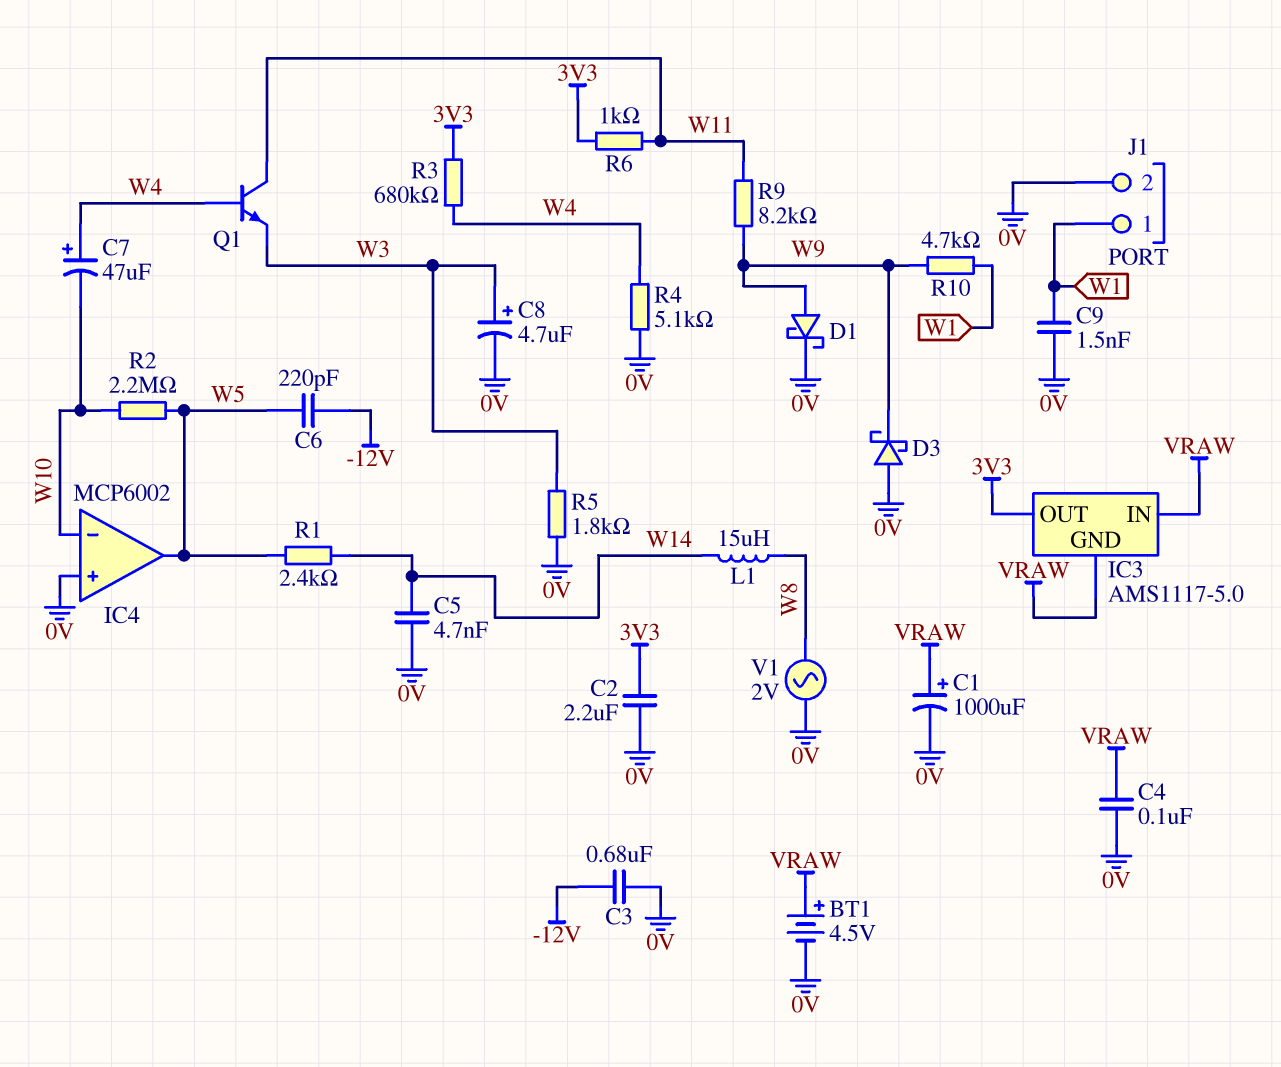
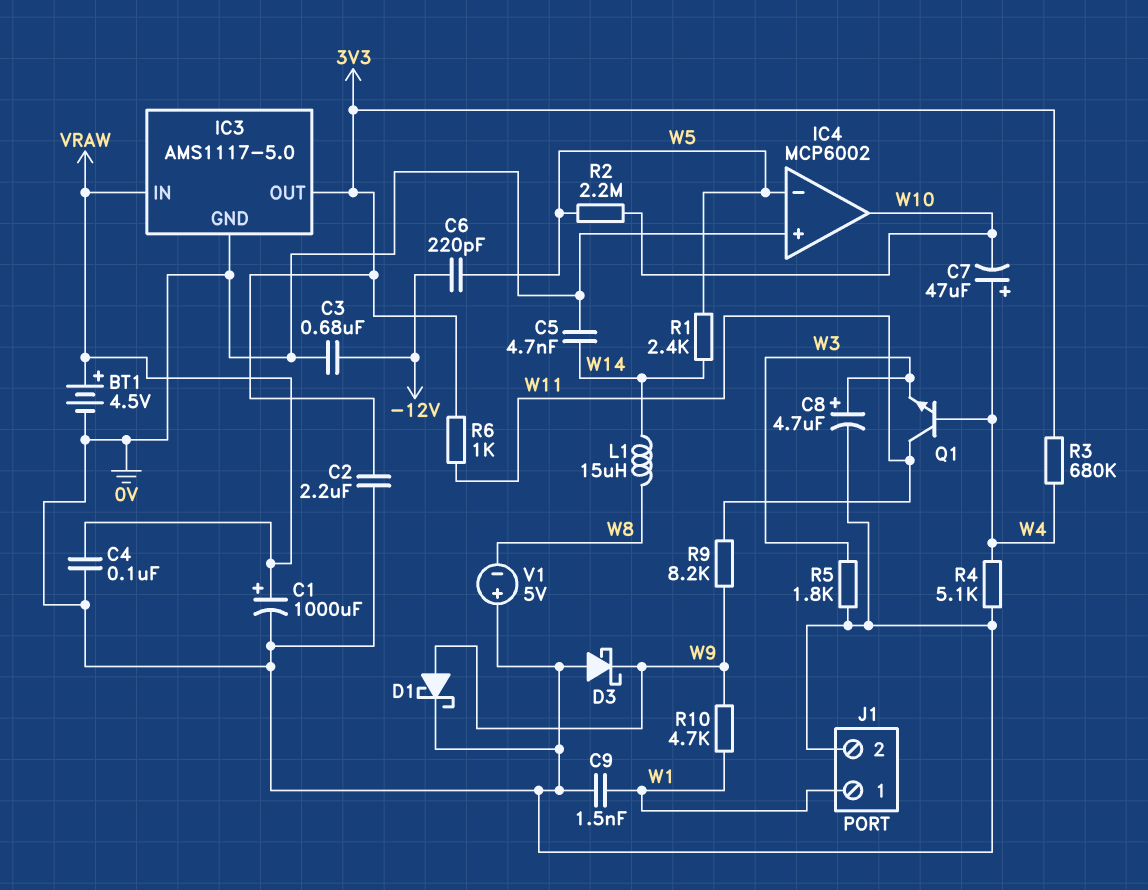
IC3 pin GND: VRAW -> 0V
IC4 pin in-: W10 -> W5
IC4 pin out: W5 -> W10
V1: AC 2V (0V, W8) -> 5V (plus 0V, minus W8)

